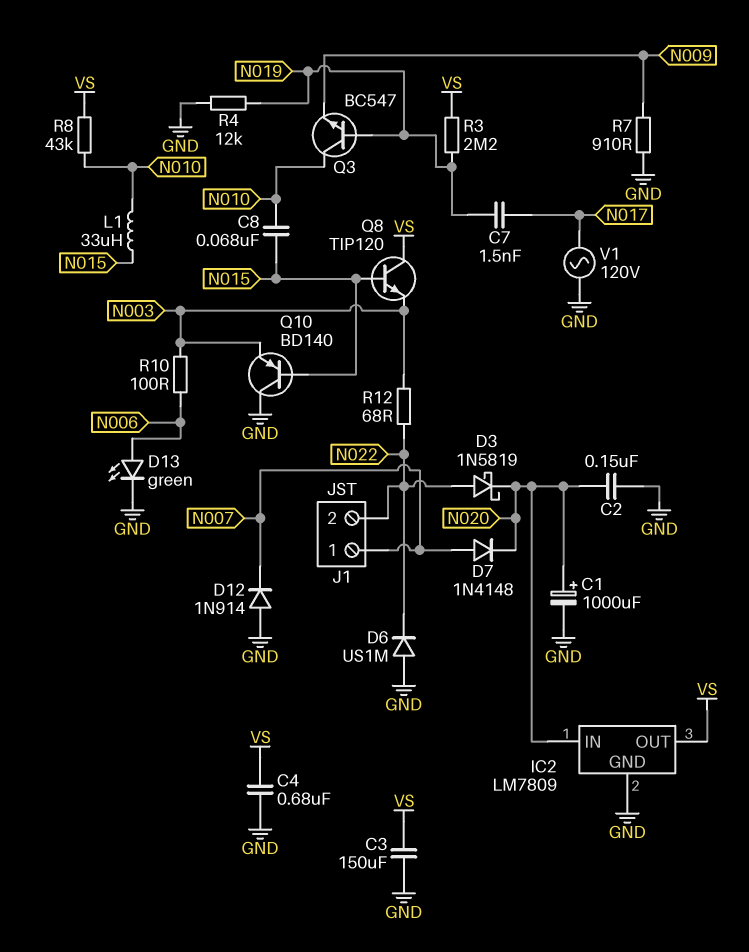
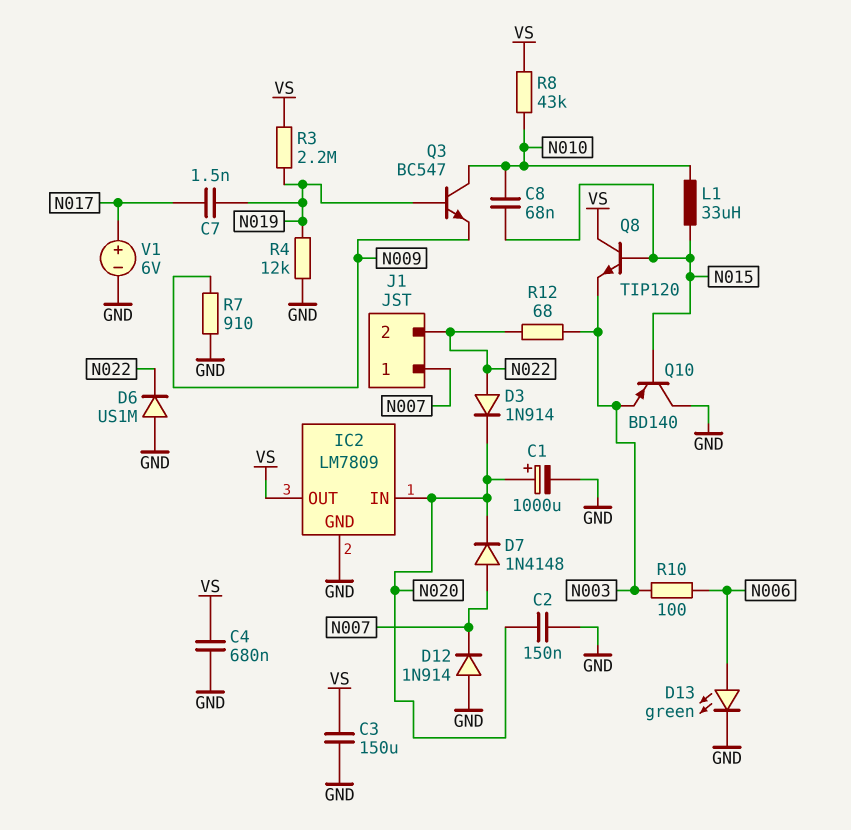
D3: schottky 1N5819 (A N022, K N020) -> diode 1N914 (A N022, K N020)
V1: AC 120V (GND, N017) -> 6V (plus N017, minus GND)

